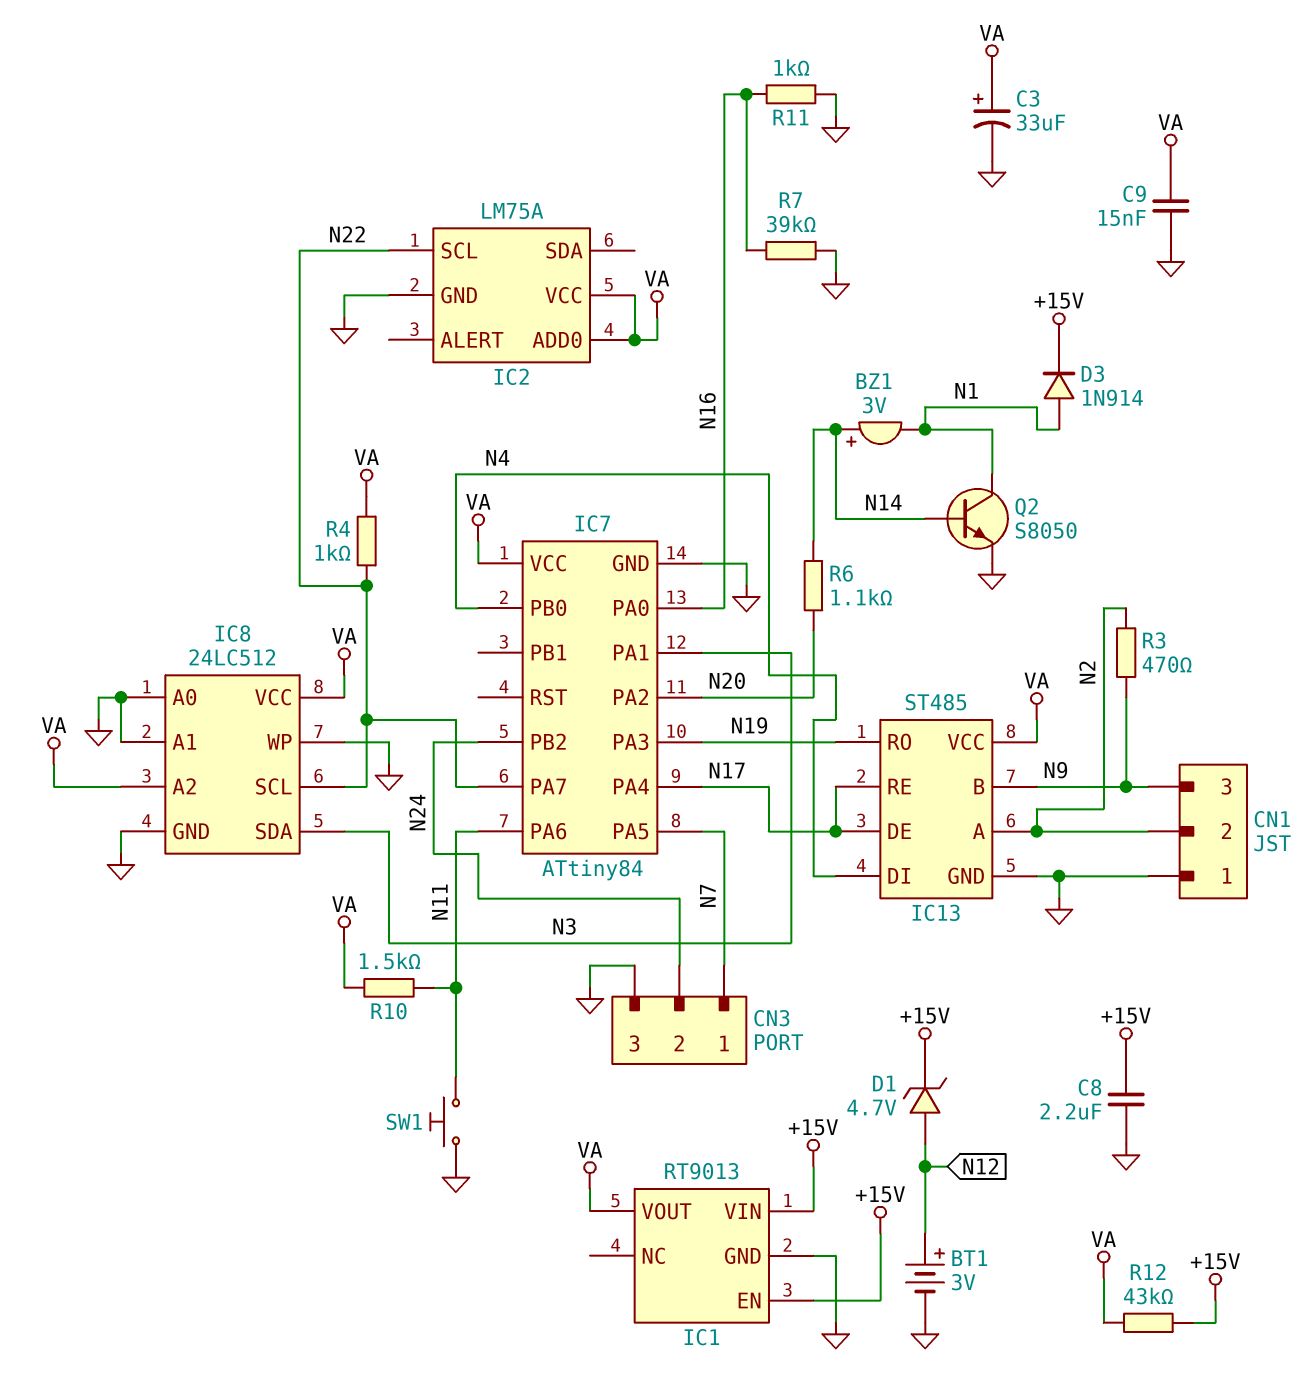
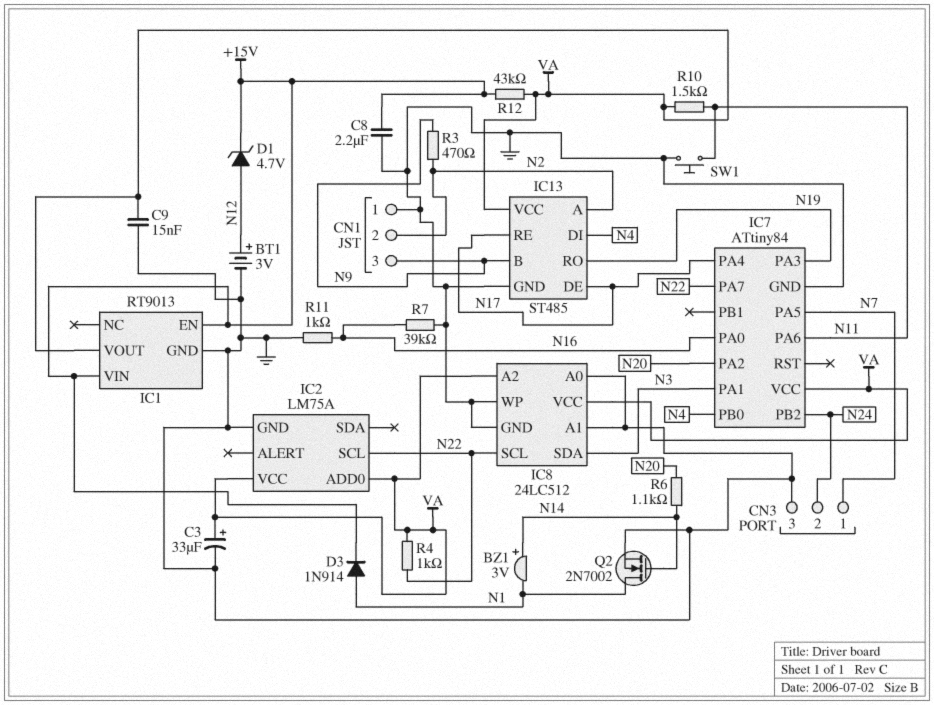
Q2: NPN S8050 (B N14, C N1, E GND) -> NMOS 2N7002 (G N14, D N1, S GND)

